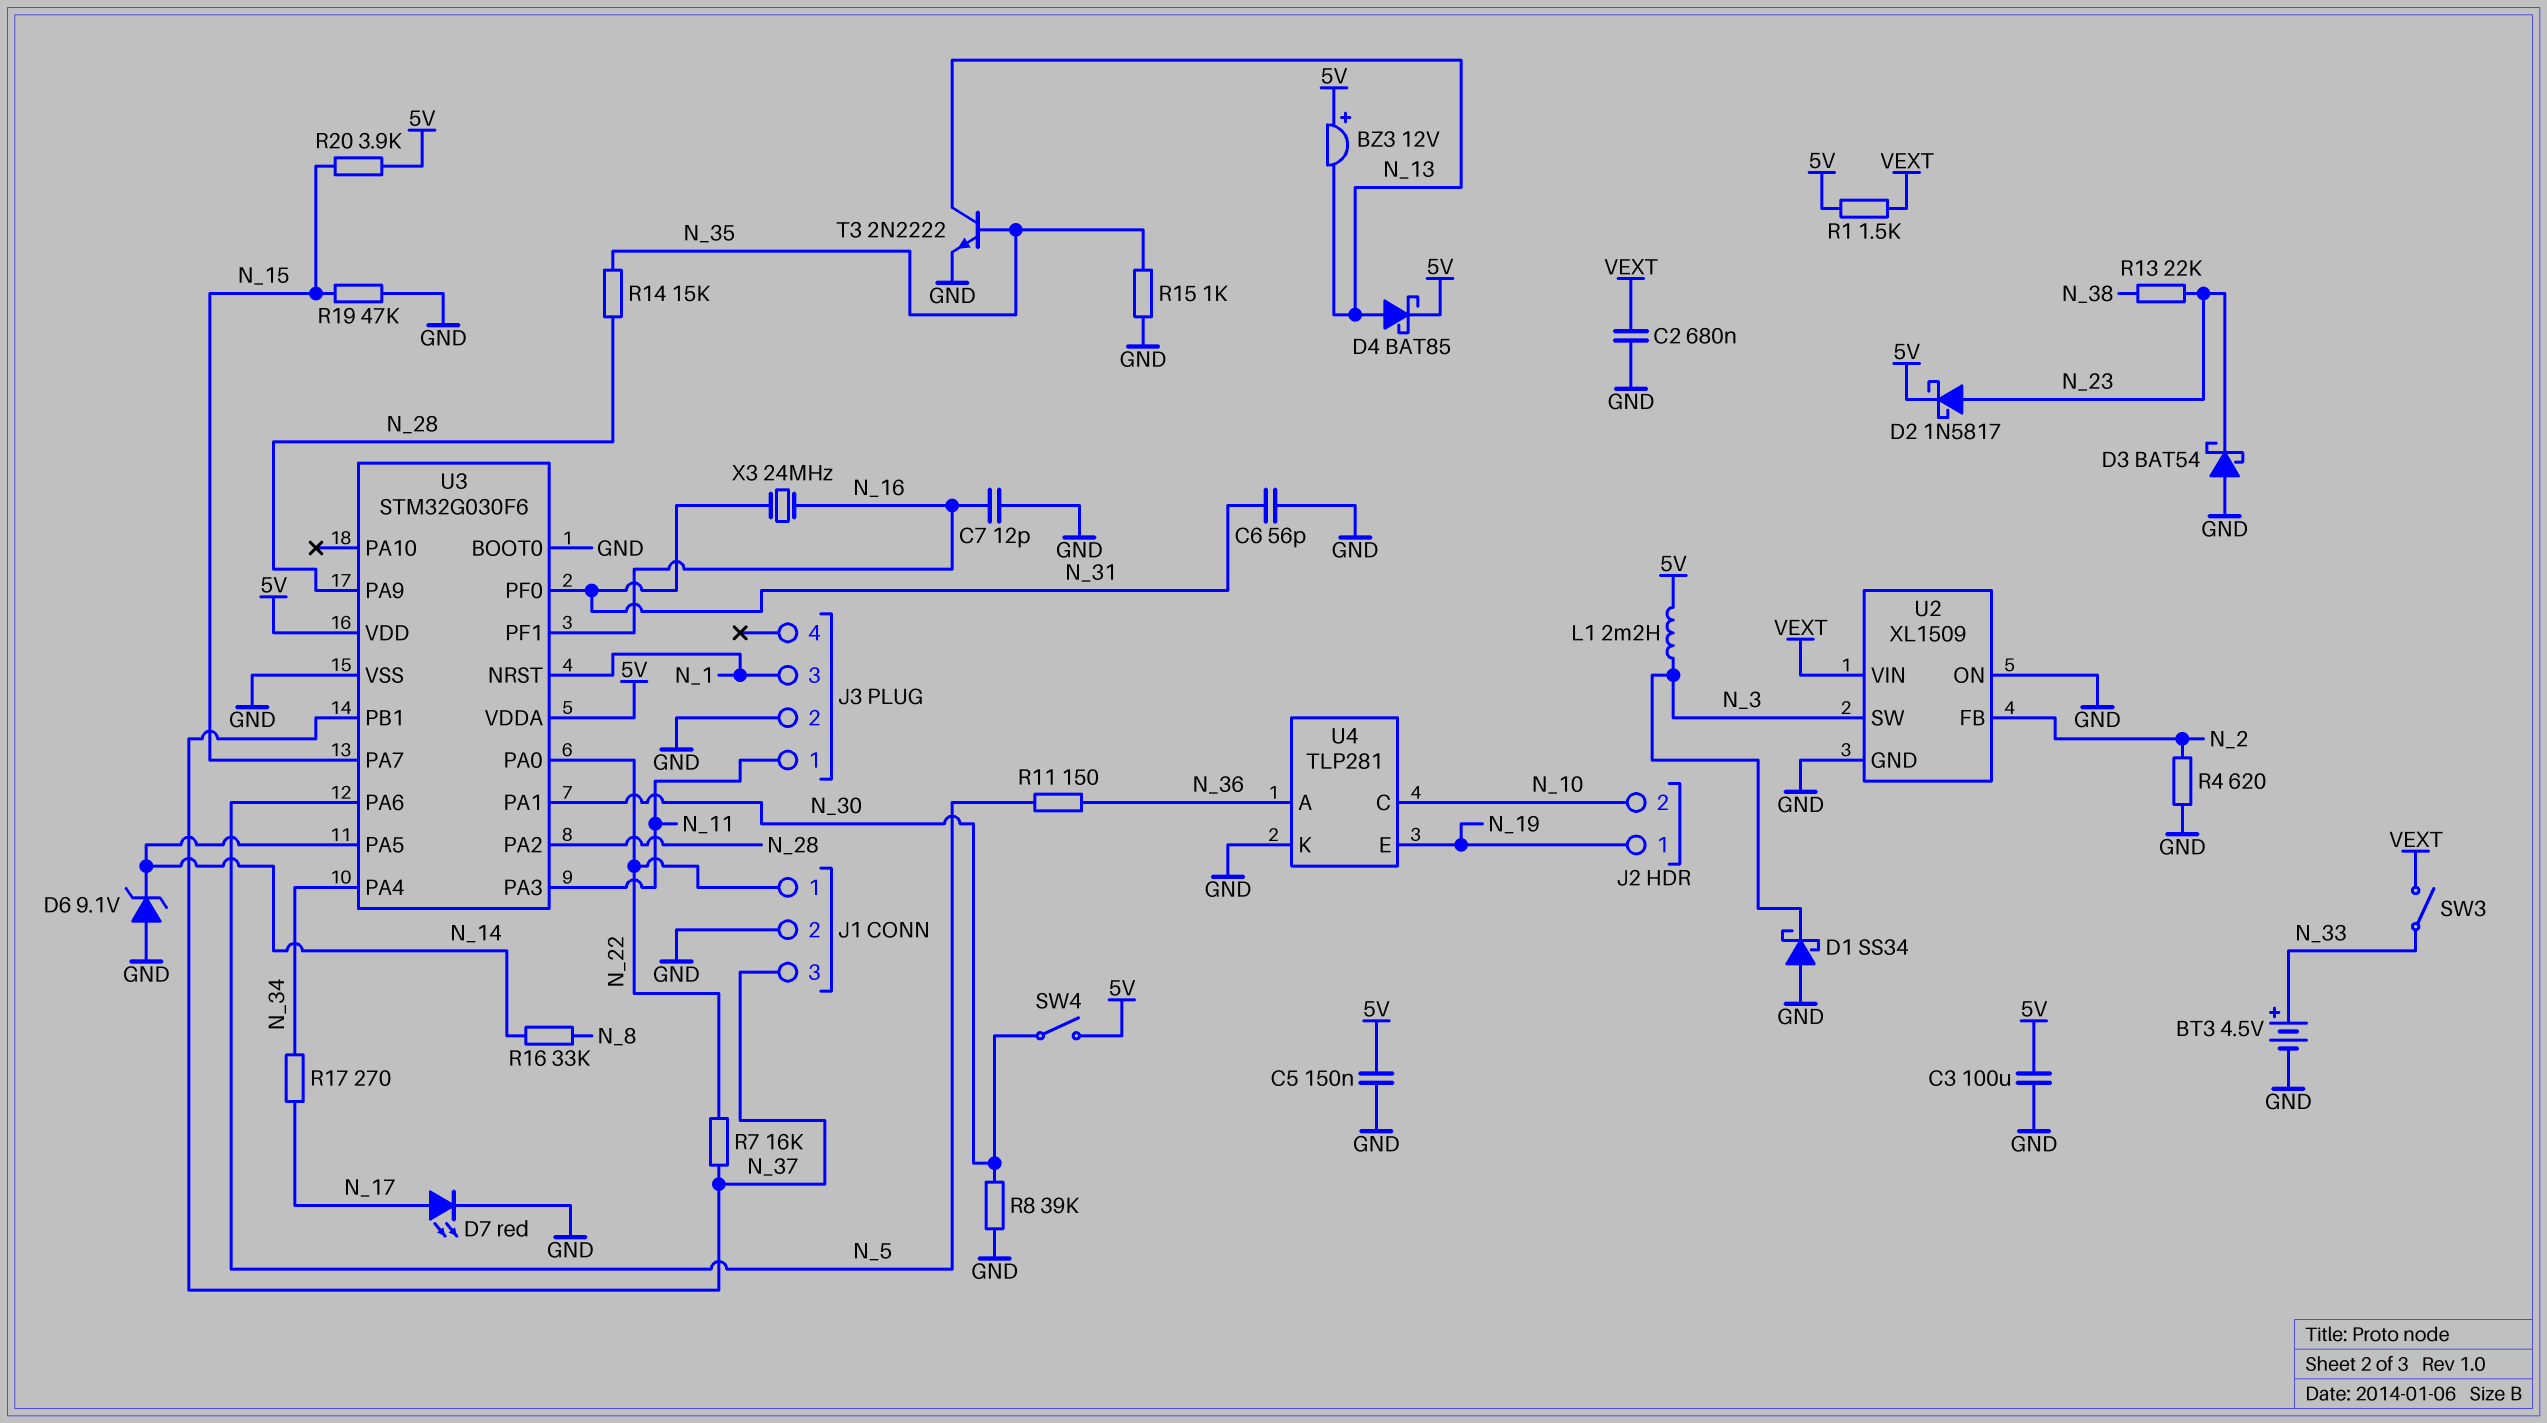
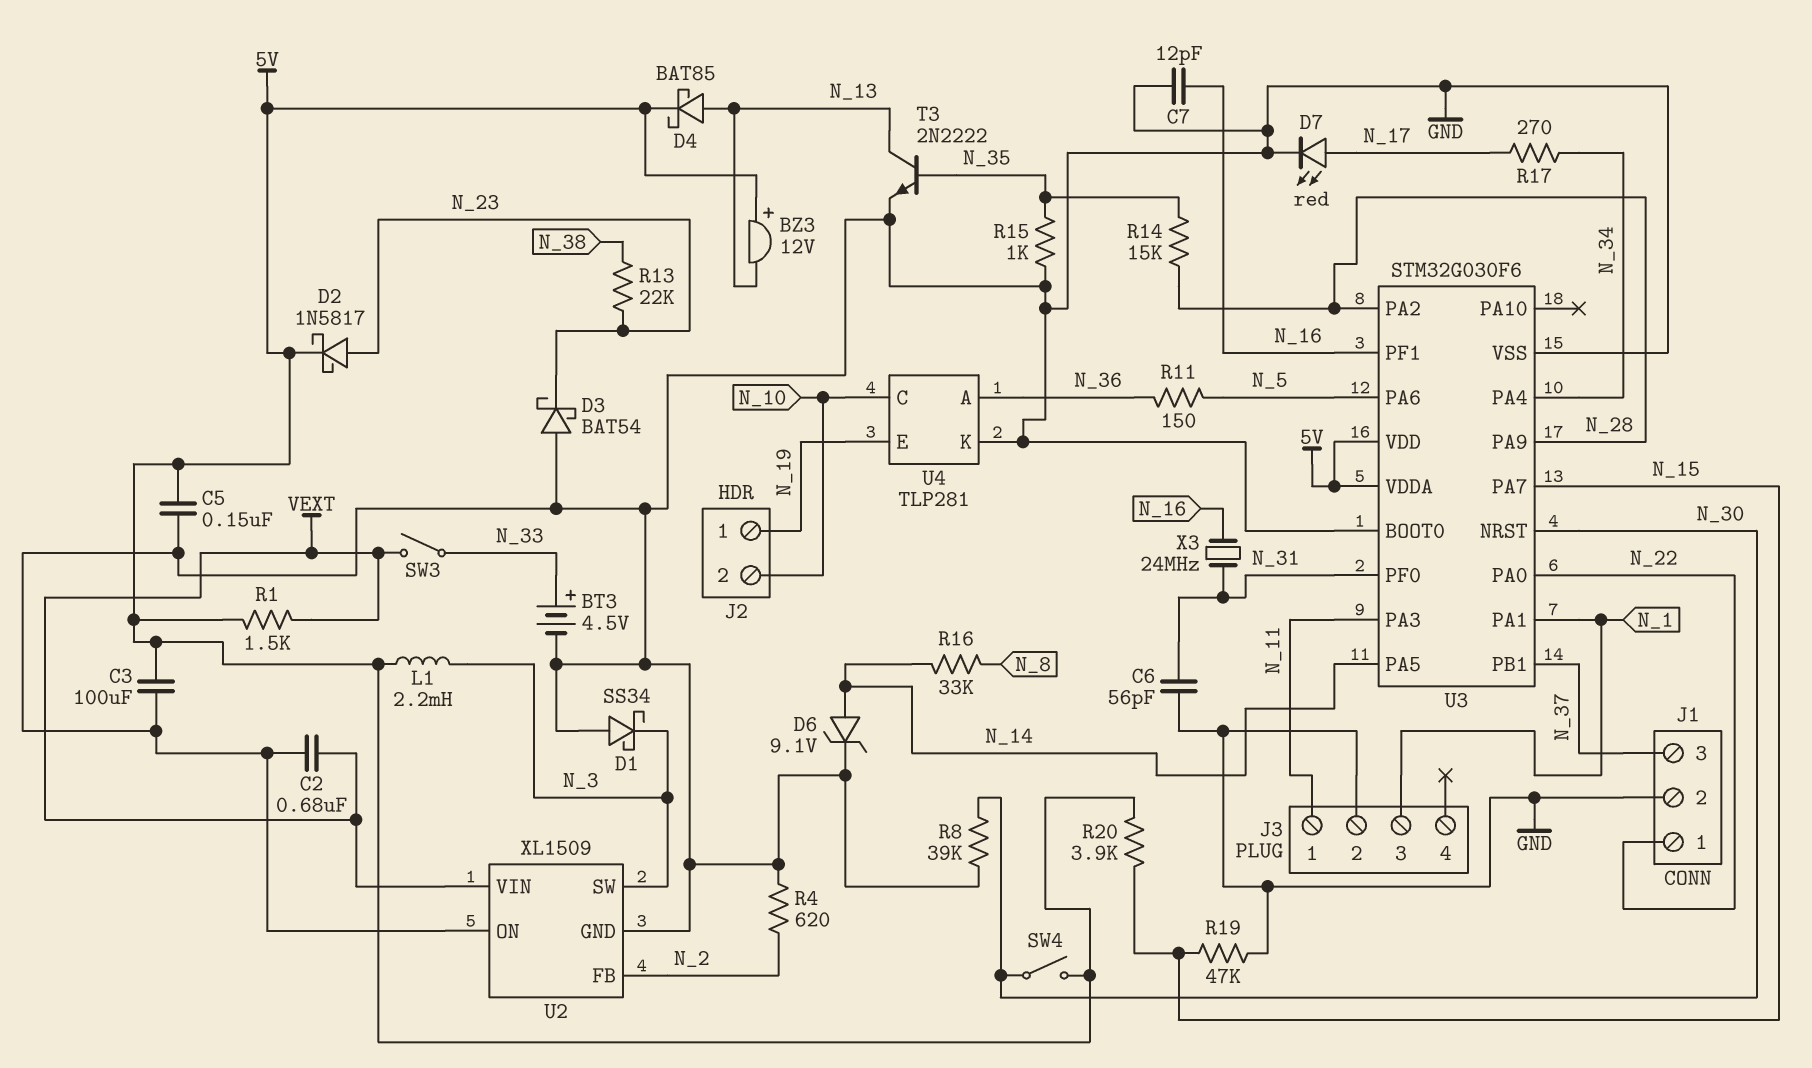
D6: zener 9.1V (A GND, K N_14) -> zener 9.1V (A N_14, K GND)
R7: 16k (N_22, N_37) -> none
U3 pin NRST: N_1 -> N_30
U3 pin PA1: N_30 -> N_1

